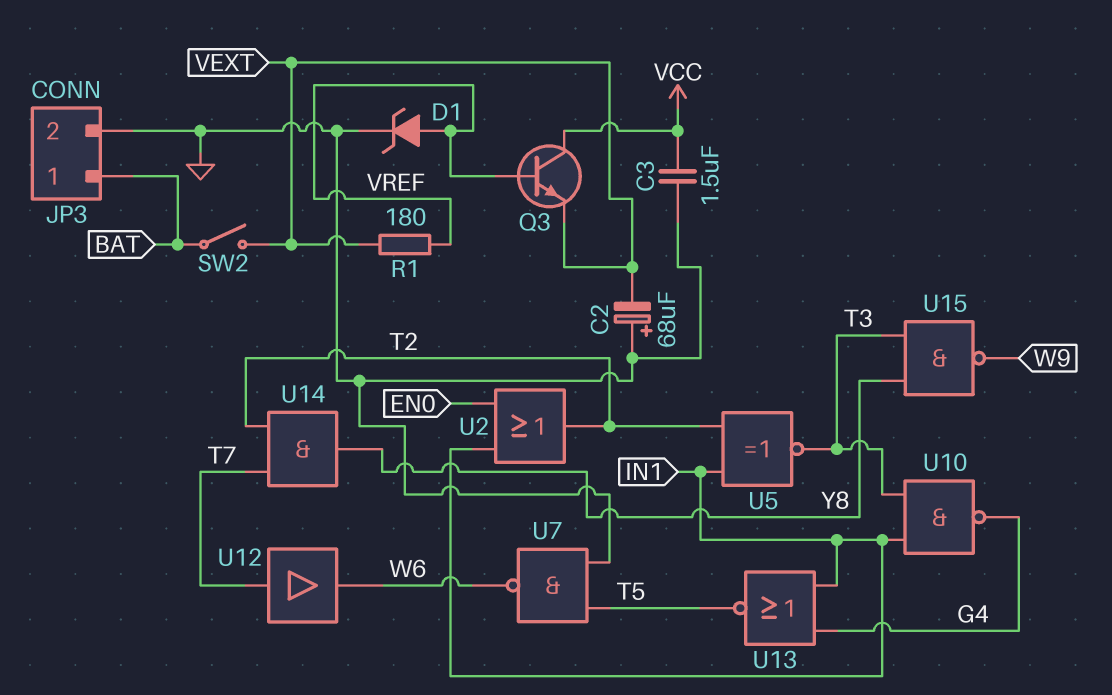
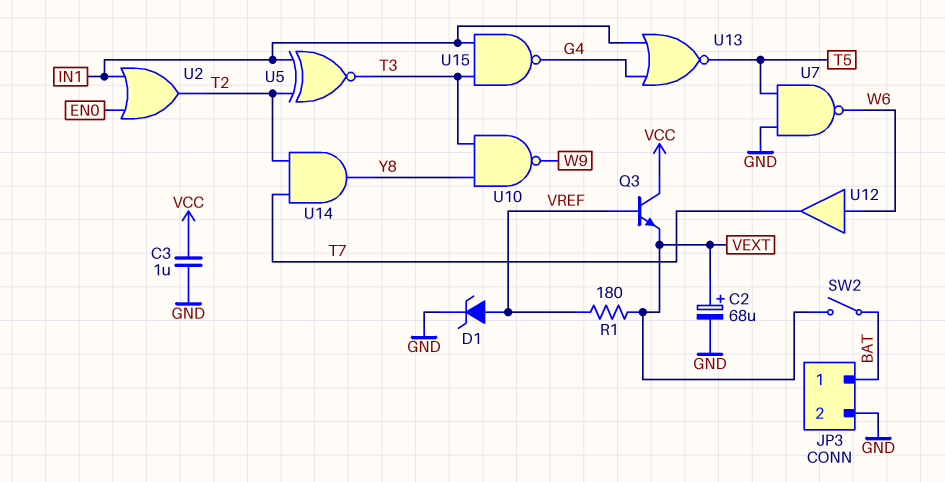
C2: 68uF (plus GND, minus VEXT) -> 68uF (plus VEXT, minus GND)
C3: 1.5uF (GND, VCC) -> 1uF (GND, VCC)
U10: NAND (in IN1, in T3, out G4) -> NAND (in T3, in Y8, out W9)
U12: buffer (in T7, out W6) -> buffer (in W6, out T7)
U15: NAND (in T3, in Y8, out W9) -> NAND (in IN1, in T3, out G4)

